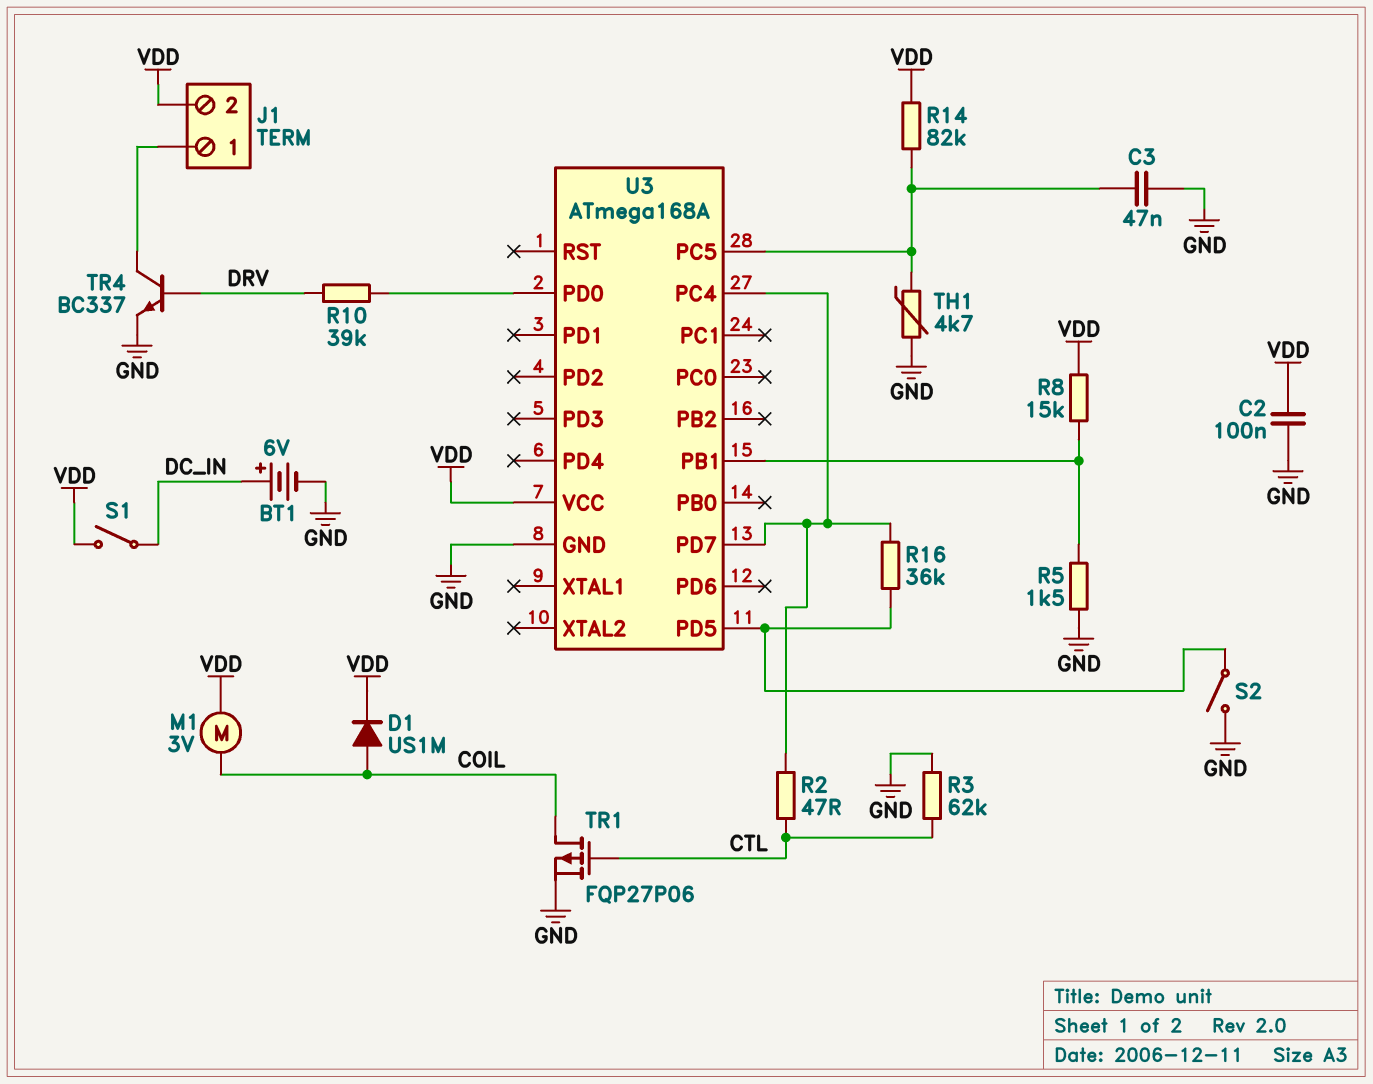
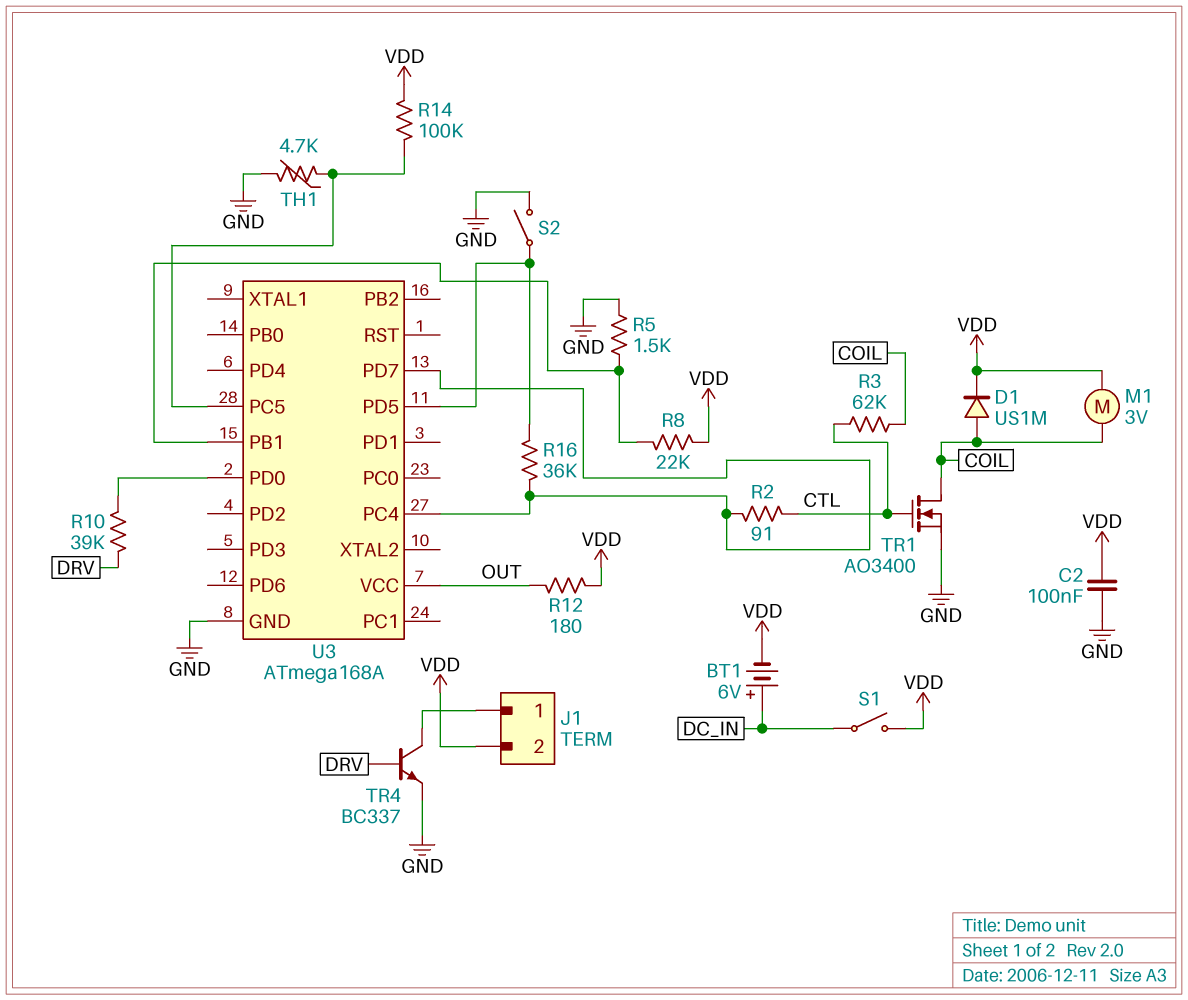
BT1: 6V (plus DC_IN, minus GND) -> 6V (plus DC_IN, minus VDD)
C3: 47nF (GND, U3/PC5) -> none
R2: 47 (CTL, U3/PC4) -> 91 (CTL, U3/PC4)
R3: 62k (CTL, GND) -> 62k (COIL, CTL)
R8: 15k (U3/PB1, VDD) -> 22k (U3/PB1, VDD)
R12: none -> 180 (OUT, VDD)
R14: 82k (U3/PC5, VDD) -> 100k (U3/PC5, VDD)
TR1: PMOS FQP27P06 (G CTL, D COIL, S GND) -> NMOS AO3400 (G CTL, D COIL, S GND)
U3 pin VCC: VDD -> OUT

